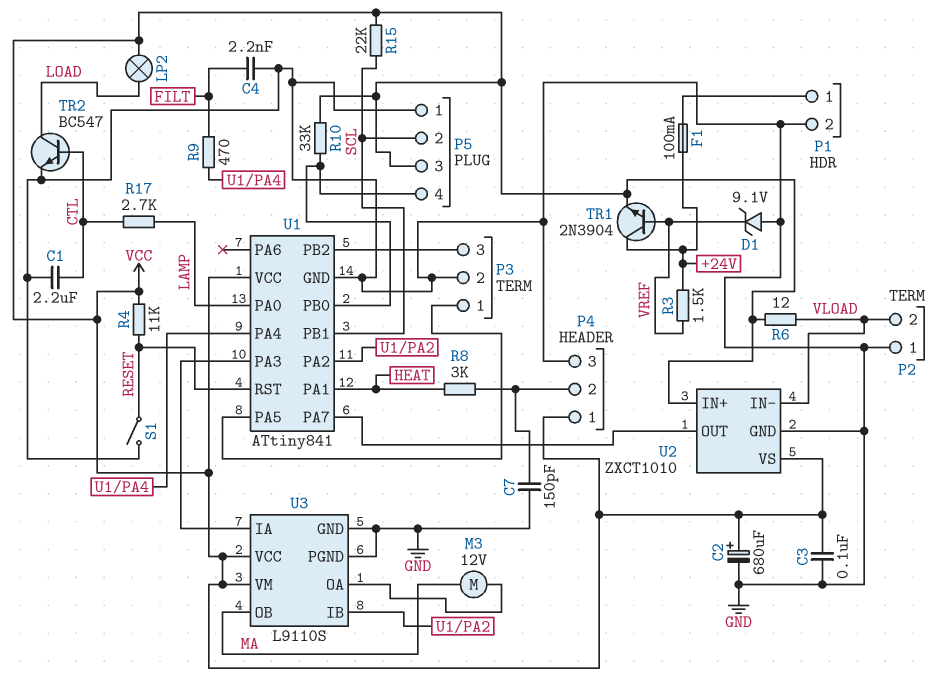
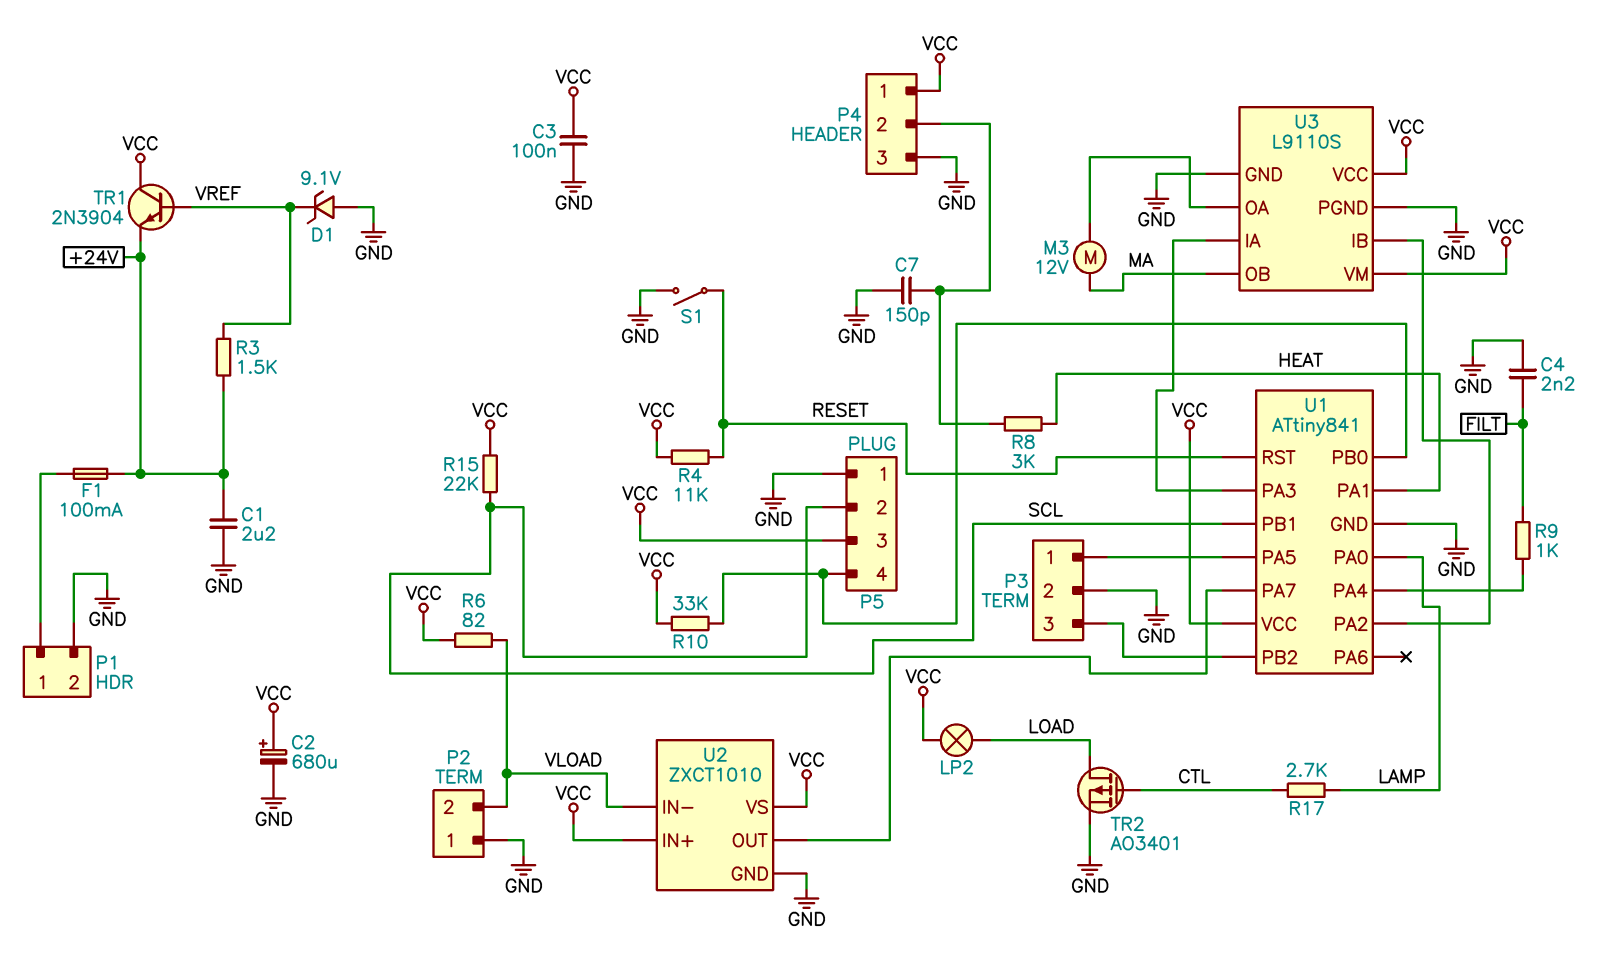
C1: 2.2uF (CTL, GND) -> 2.2uF (+24V, GND)
R6: 12 (VCC, VLOAD) -> 82 (VCC, VLOAD)
R9: 470 (FILT, U1/PA4) -> 1k (FILT, U1/PA4)
TR1: NPN 2N3904 (B VREF, C +24V, E VCC) -> NPN 2N3904 (B VREF, C VCC, E +24V)
TR2: NPN BC547 (B CTL, C LOAD, E GND) -> PMOS AO3401 (G CTL, D LOAD, S GND)

